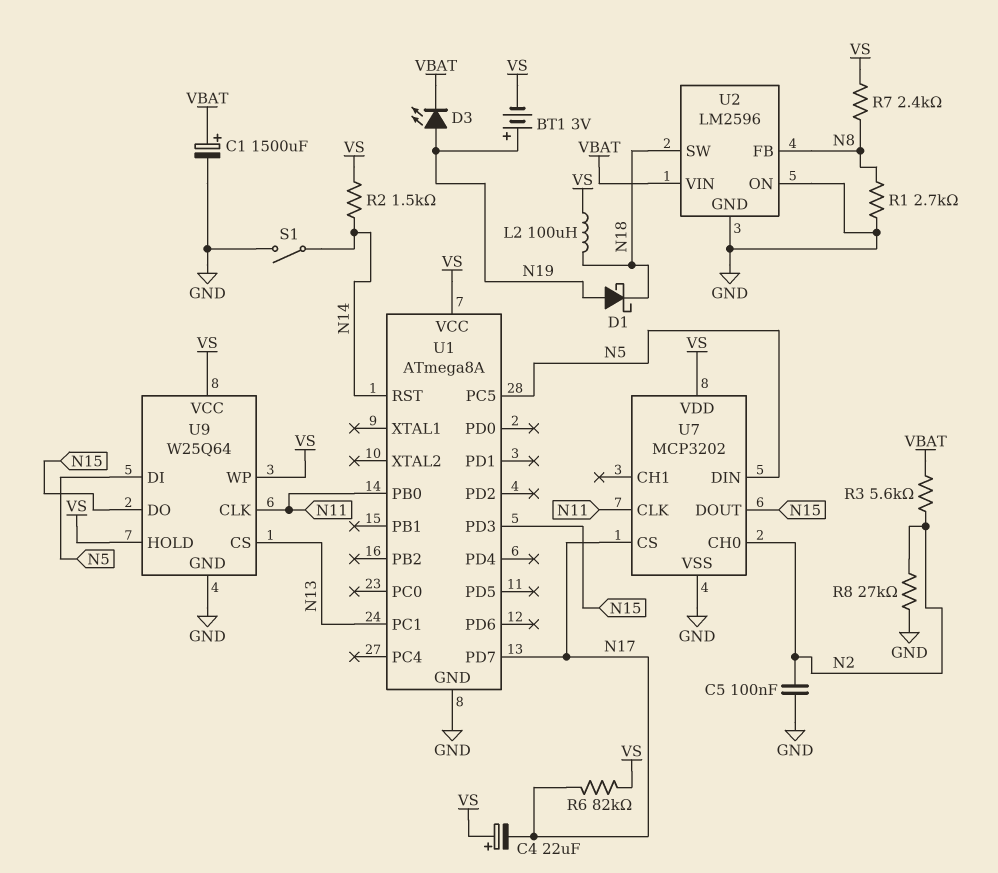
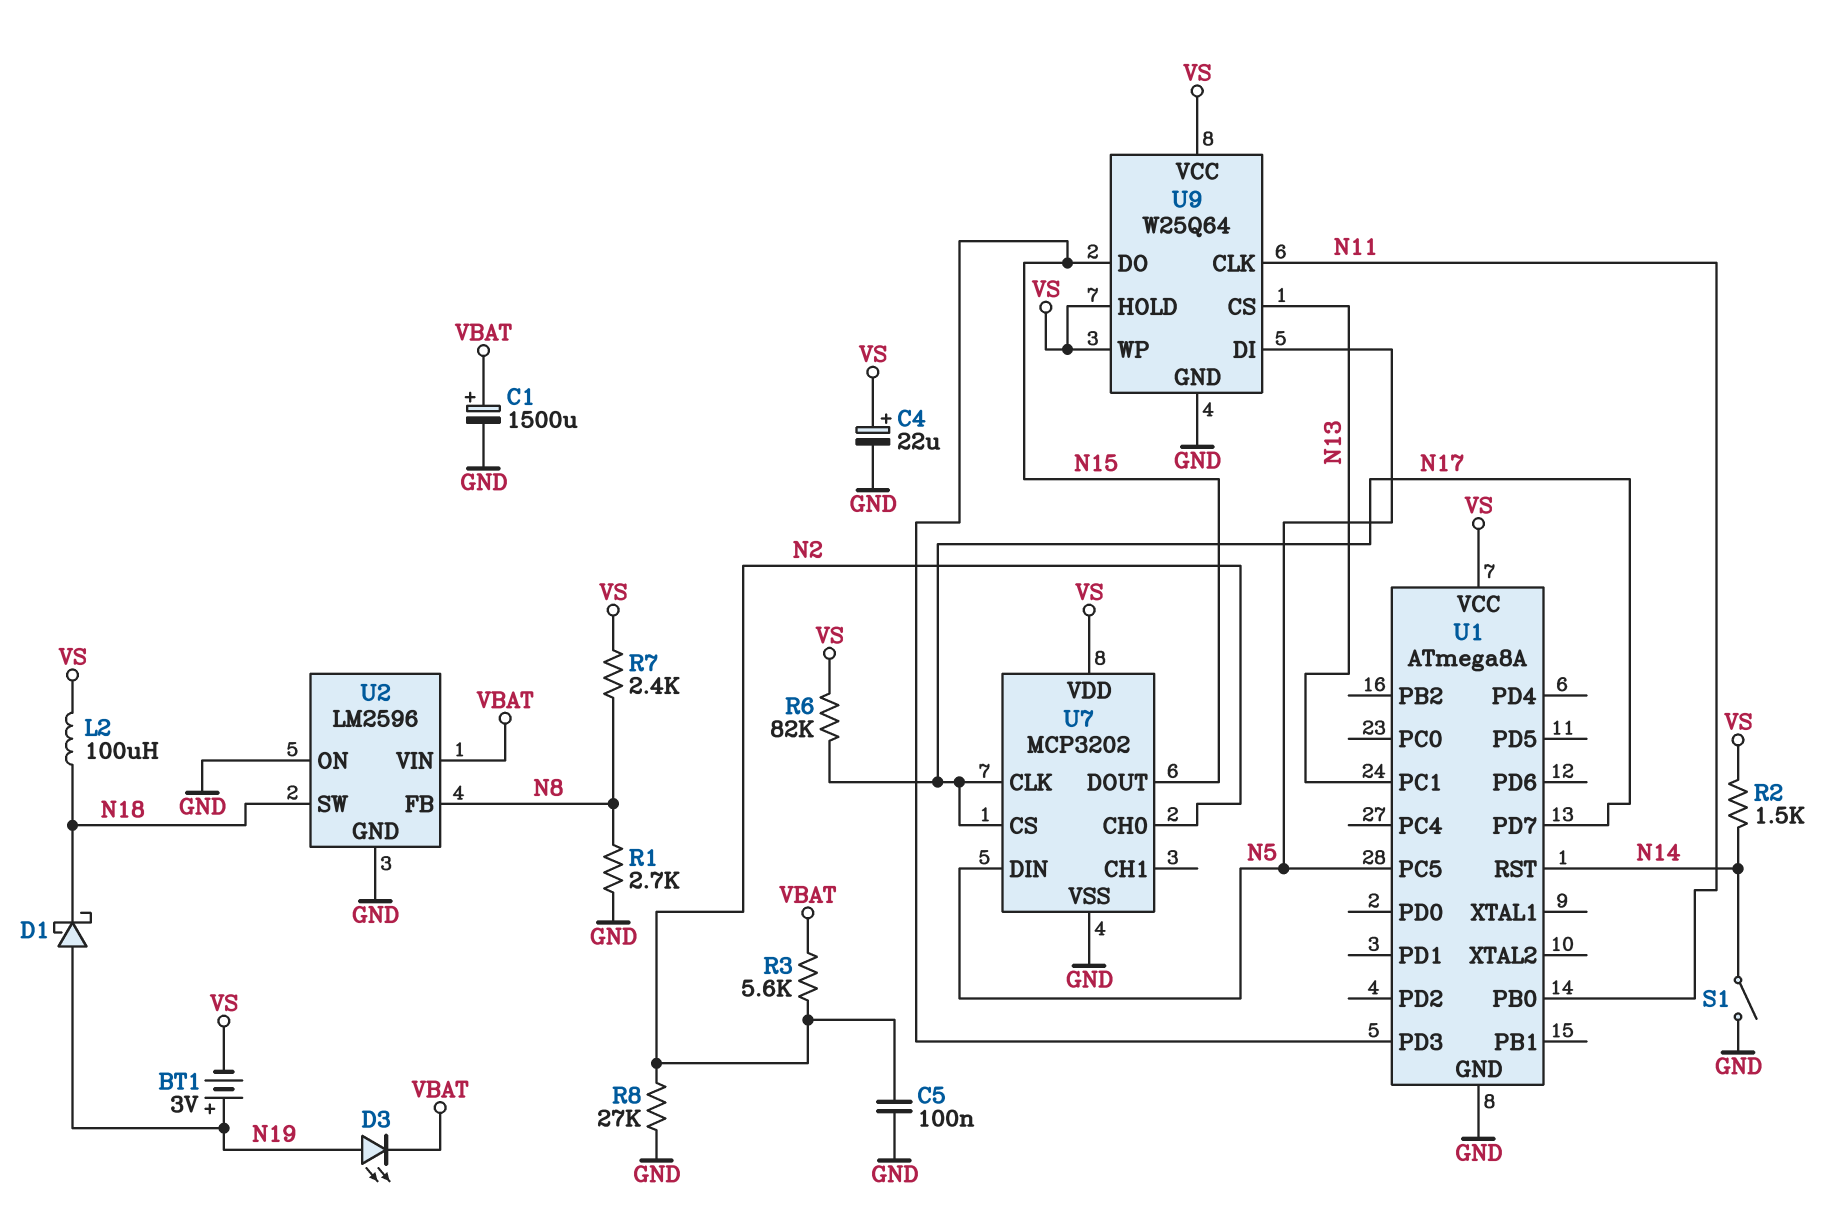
C4: 22uF (plus VS, minus N17) -> 22uF (plus VS, minus GND)
U7 pin CLK: N11 -> N17

